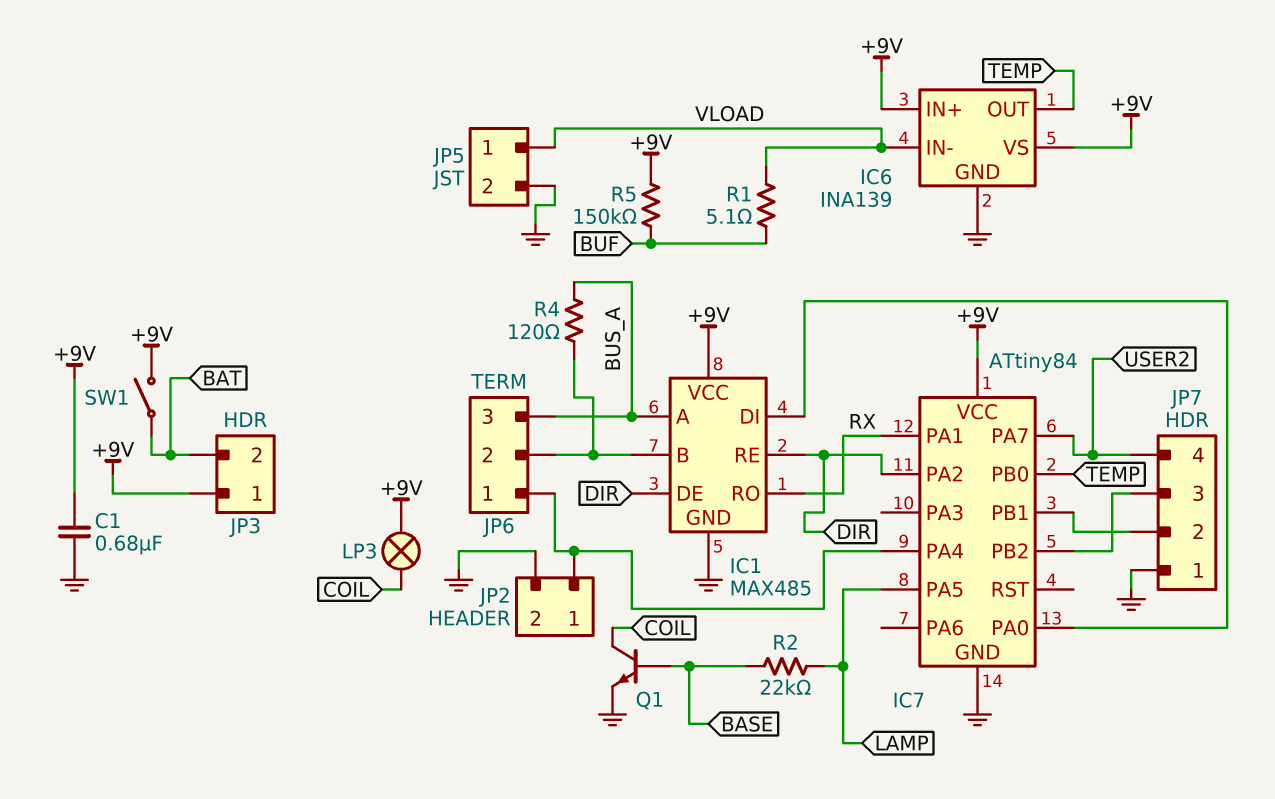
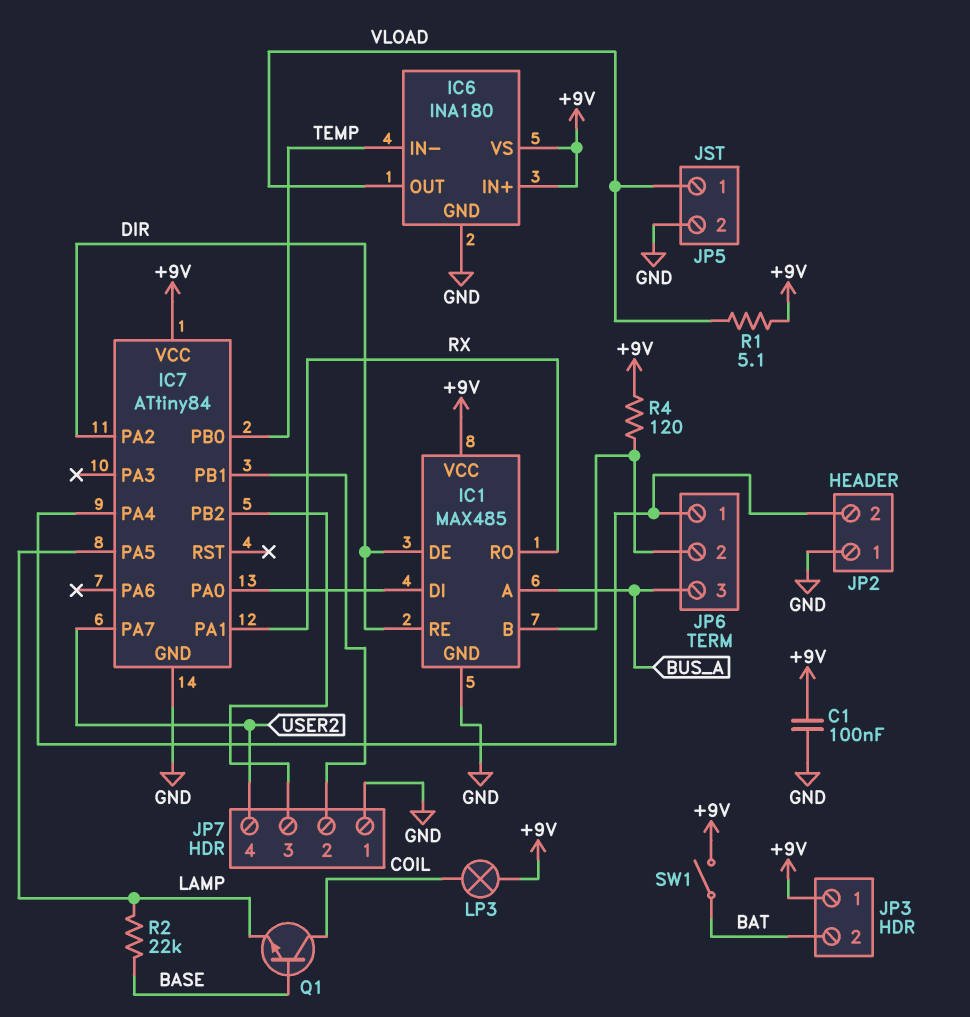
C1: 680nF (+9V, GND) -> 100nF (+9V, GND)
IC6: INA139 -> INA180
IC6 pin IN-: VLOAD -> TEMP
IC6 pin OUT: TEMP -> VLOAD
JP2 pin 1: IC7/PA4 -> GND
JP2 pin 2: GND -> IC7/PA4
Q1: NPN (B BASE, C COIL, E GND) -> NPN (B BASE, C COIL, E LAMP)
R1: 5.1 (BUF, VLOAD) -> 5.1 (+9V, VLOAD)
R4: 120 (BUS_A, IC1/B) -> 120 (+9V, IC1/B)
R5: 150k (+9V, BUF) -> none

